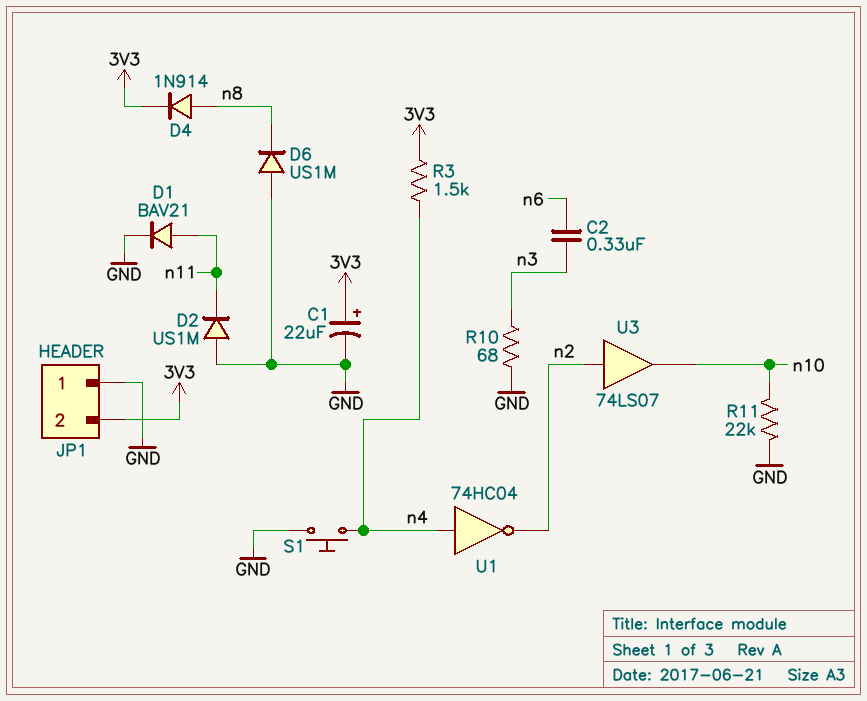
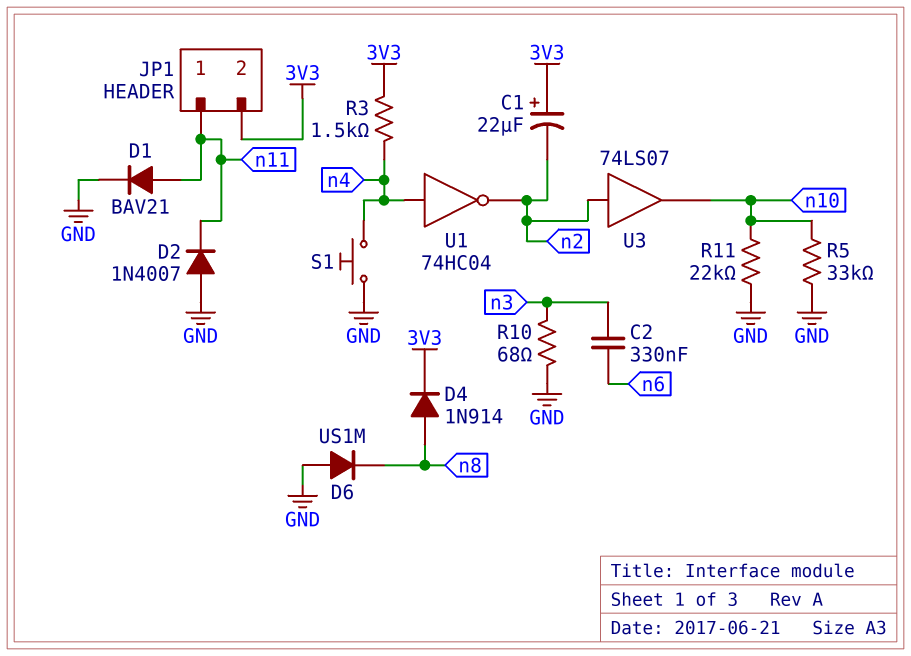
C1: 22uF (plus 3V3, minus GND) -> 22uF (plus 3V3, minus n2)
D2: diode US1M (A GND, K n11) -> diode 1N4007 (A GND, K n11)
JP1 pin 1: GND -> n11
R5: none -> 33k (GND, n10)

